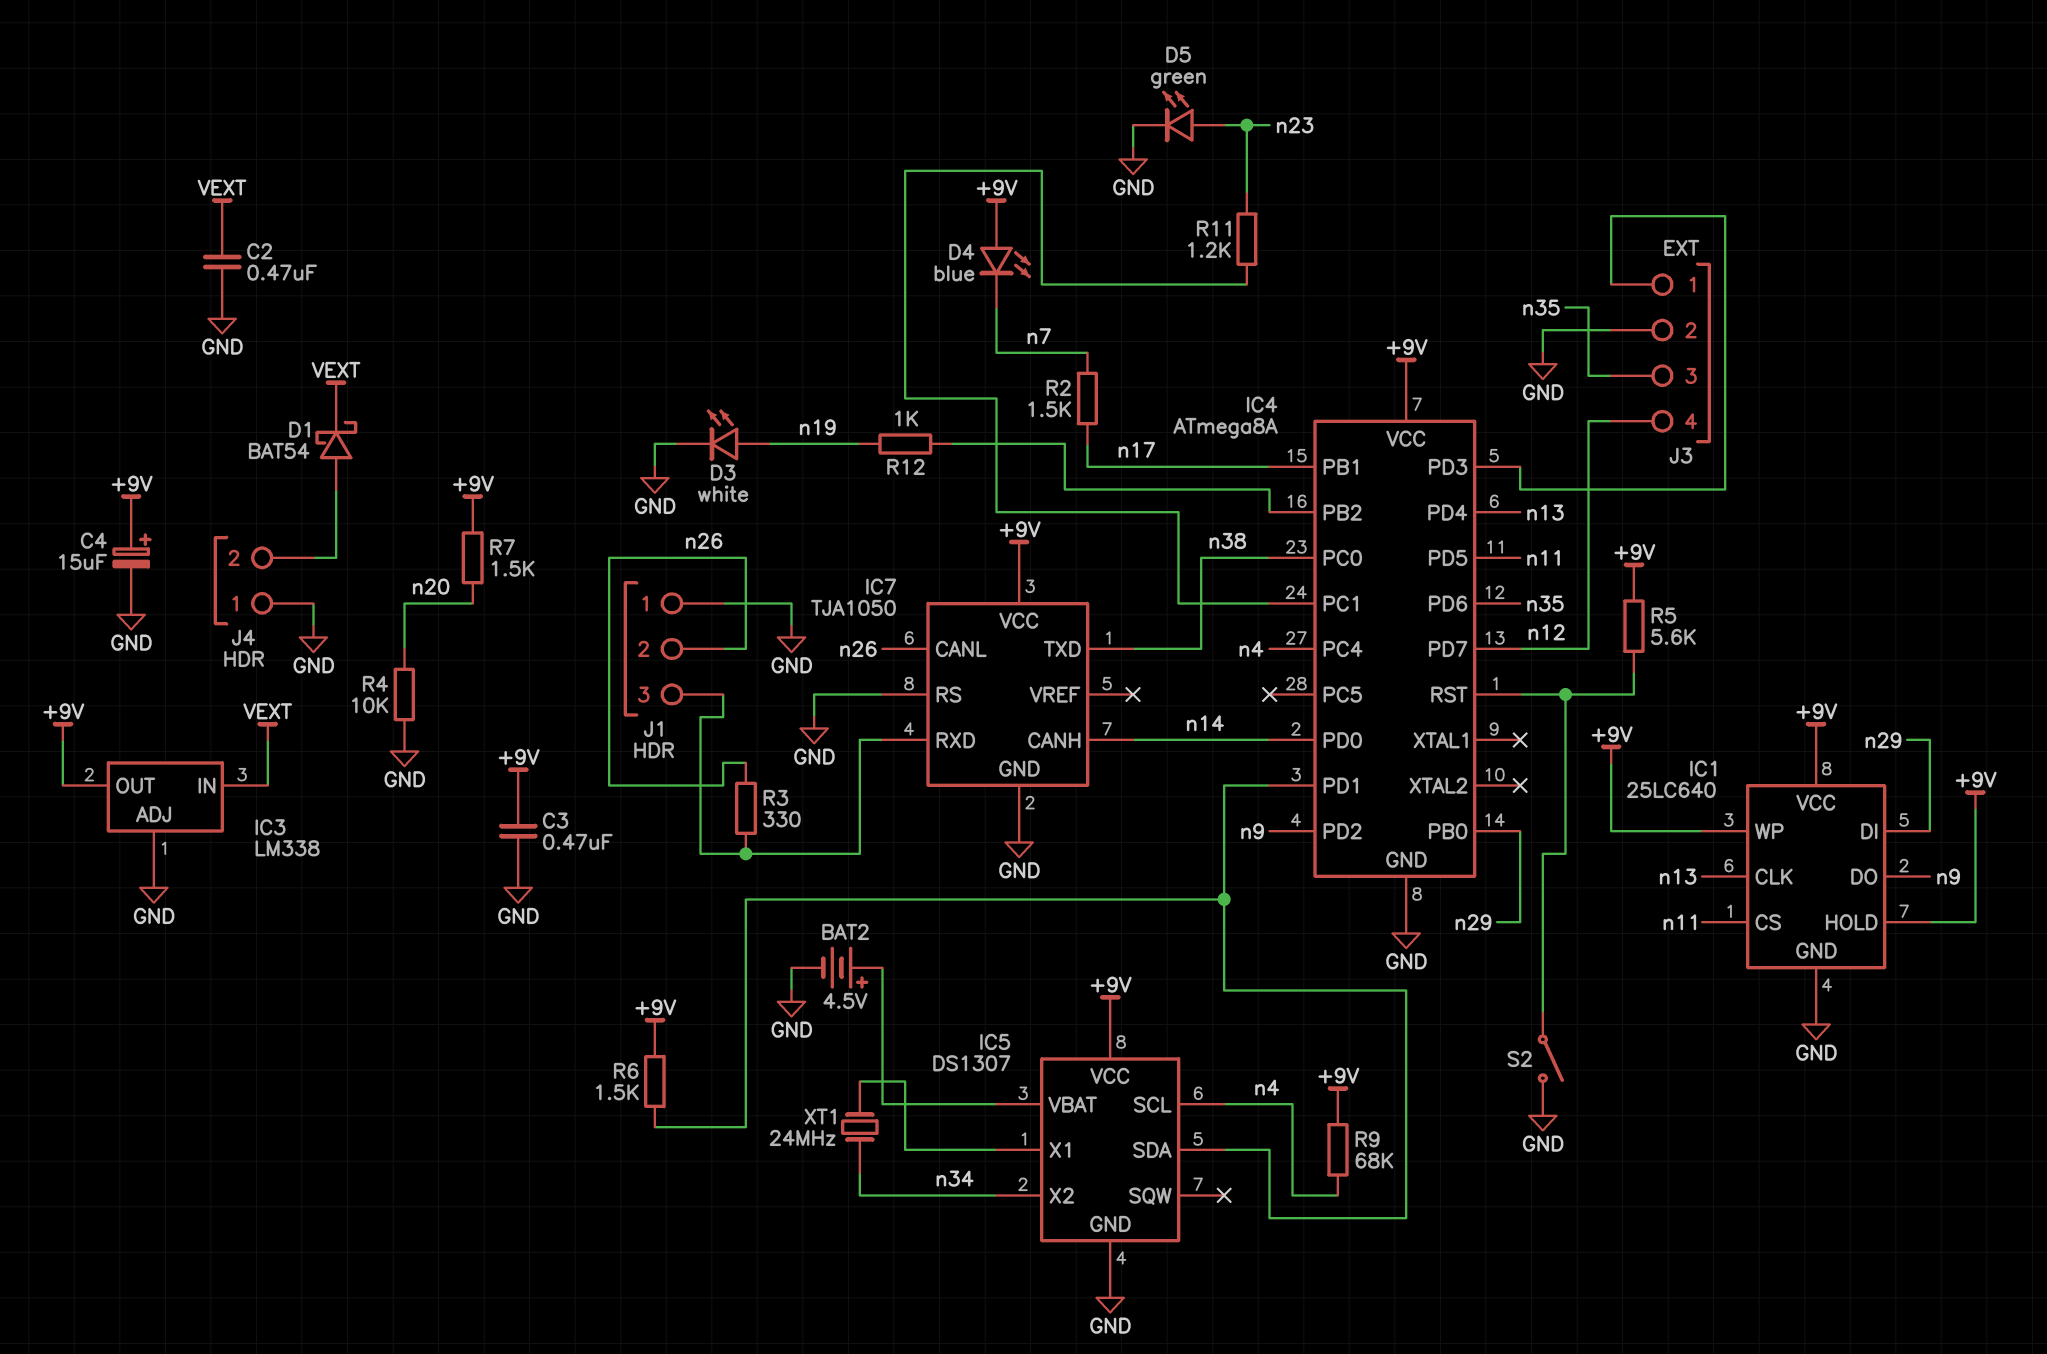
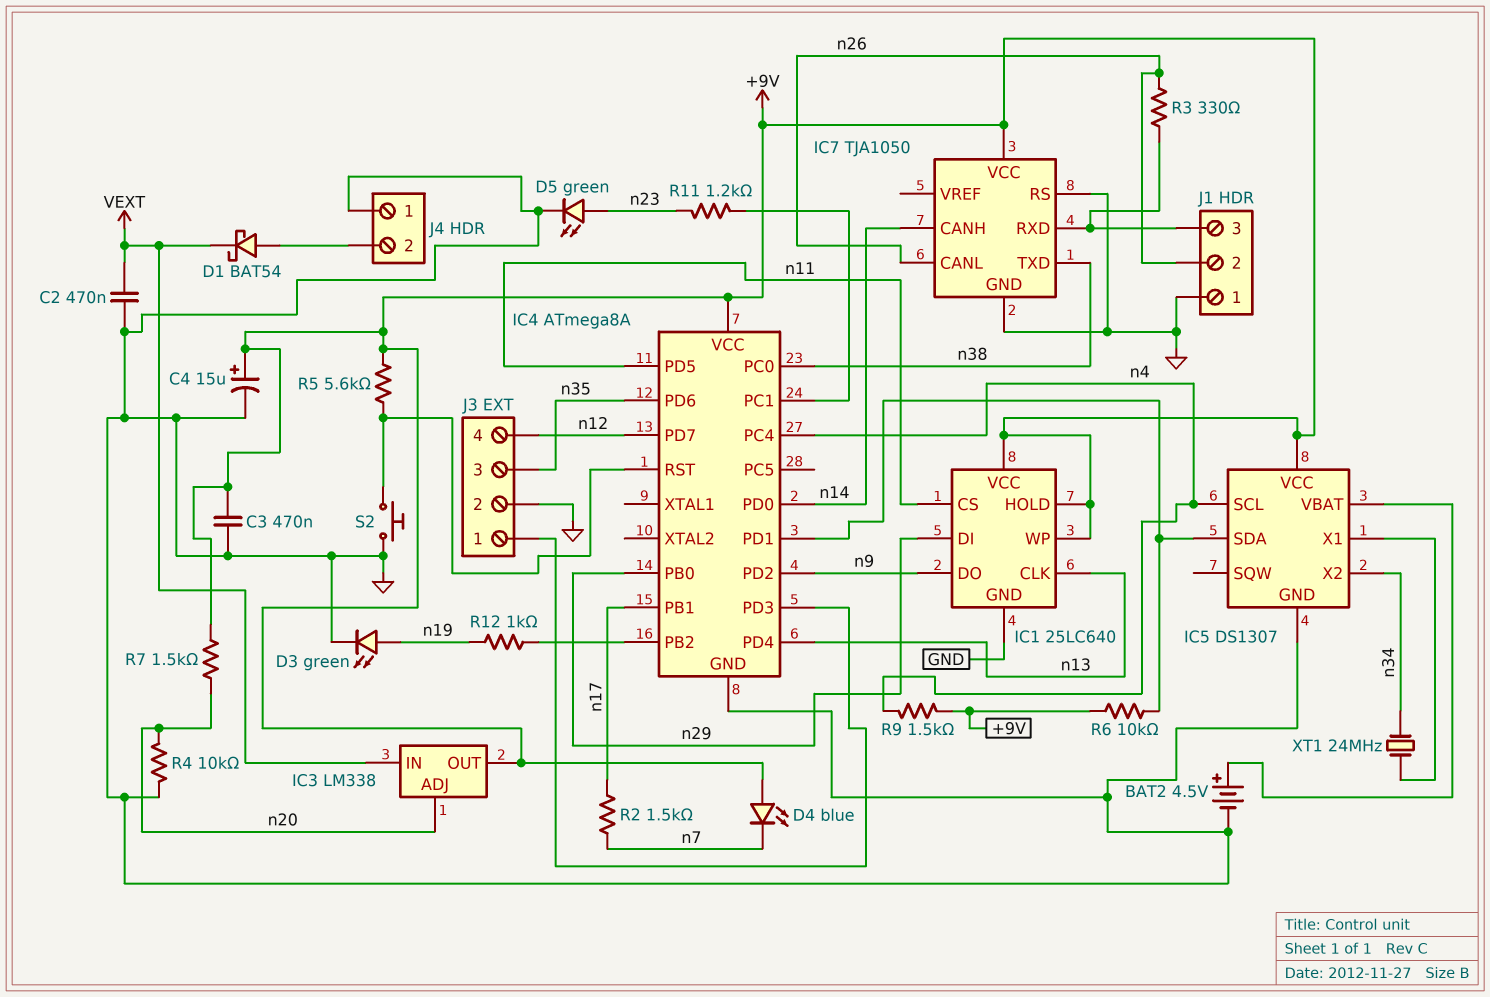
D3: LED white (A n19, K GND) -> LED green (A n19, K GND)
IC3 pin ADJ: GND -> n20
R6: 1.5k (+9V, IC4/PD1) -> 10k (+9V, IC4/PD1)
R9: 68k (+9V, n4) -> 1.5k (+9V, n4)
S2: switch (GND, IC4/RST) -> button (GND, IC4/RST)

